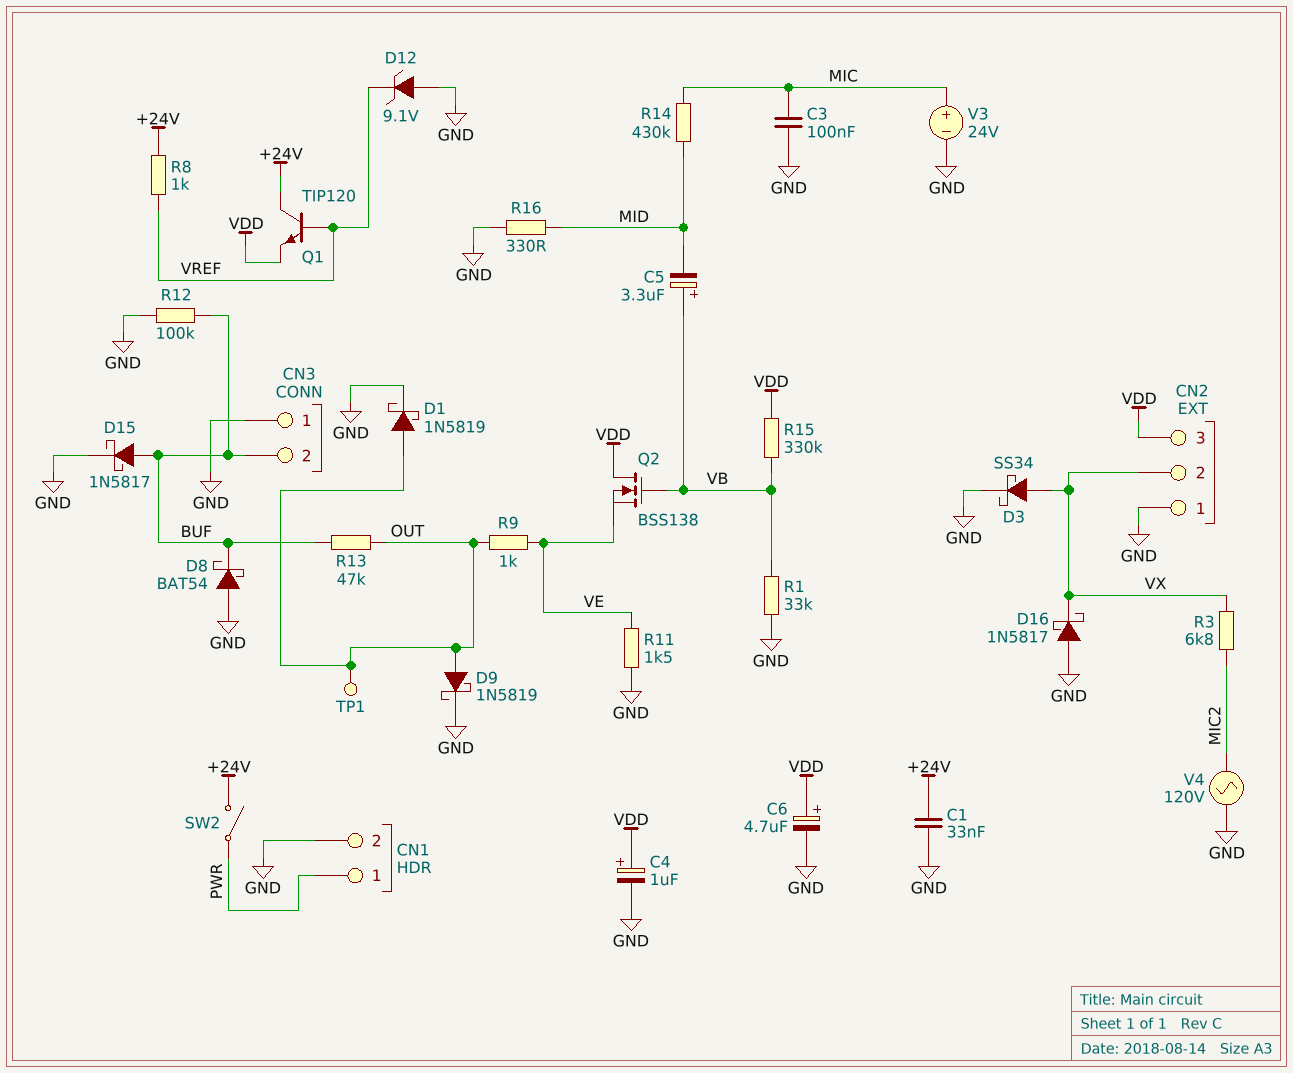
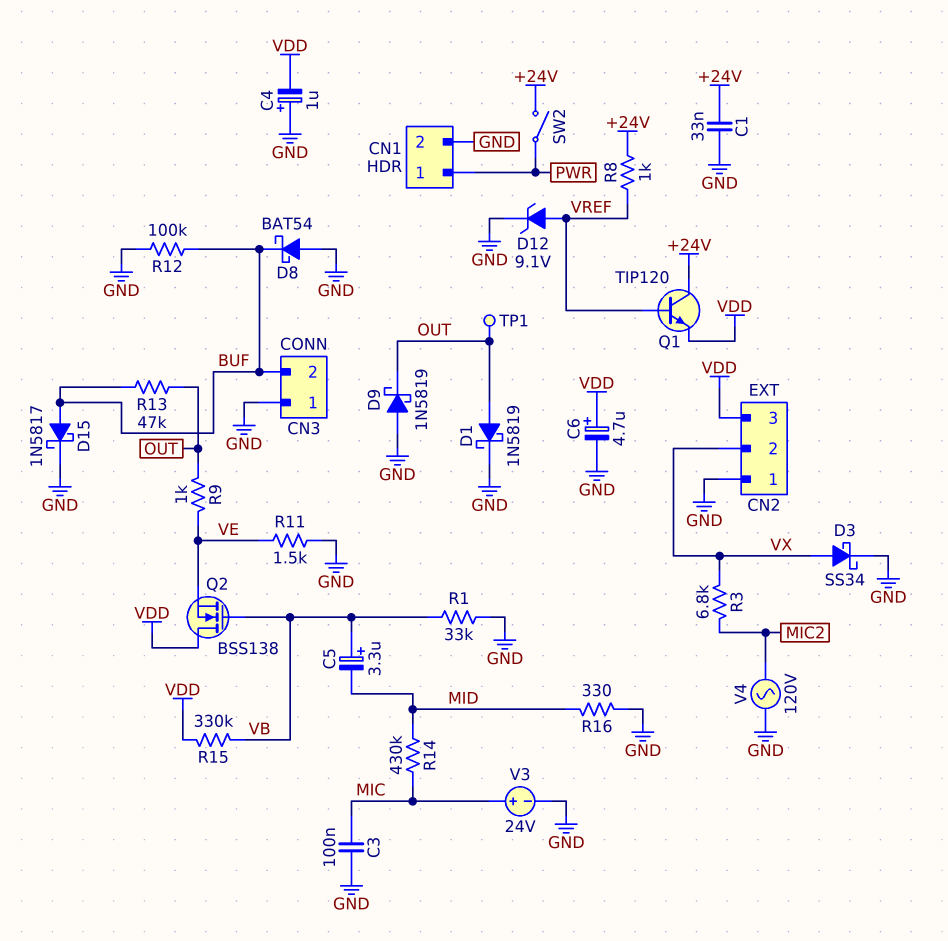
C4: 1uF (plus VDD, minus GND) -> 1uF (plus GND, minus VDD)
D9: schottky 1N5819 (A OUT, K GND) -> schottky 1N5819 (A GND, K OUT)
D12: zener 9.1V (A GND, K VREF) -> zener 9.1V (A VREF, K GND)
D16: schottky 1N5817 (A GND, K VX) -> none

